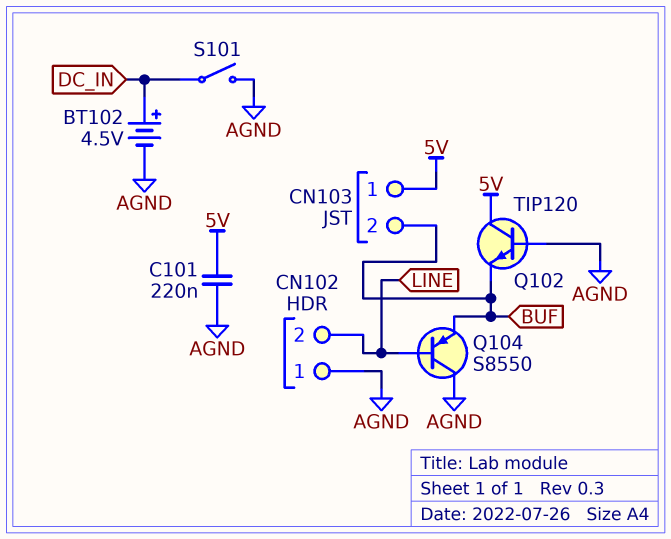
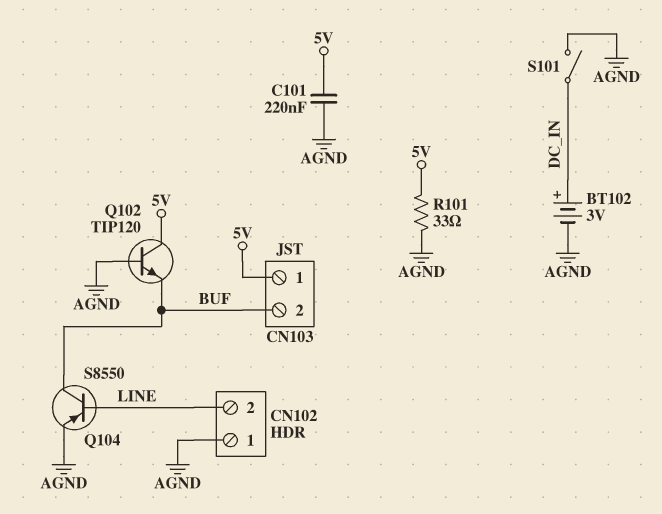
BT102: 4.5V (plus DC_IN, minus AGND) -> 3V (plus DC_IN, minus AGND)
Q104: PNP S8550 (B LINE, C AGND, E BUF) -> PNP S8550 (B LINE, C BUF, E AGND)
R101: none -> 33 (5V, AGND)

